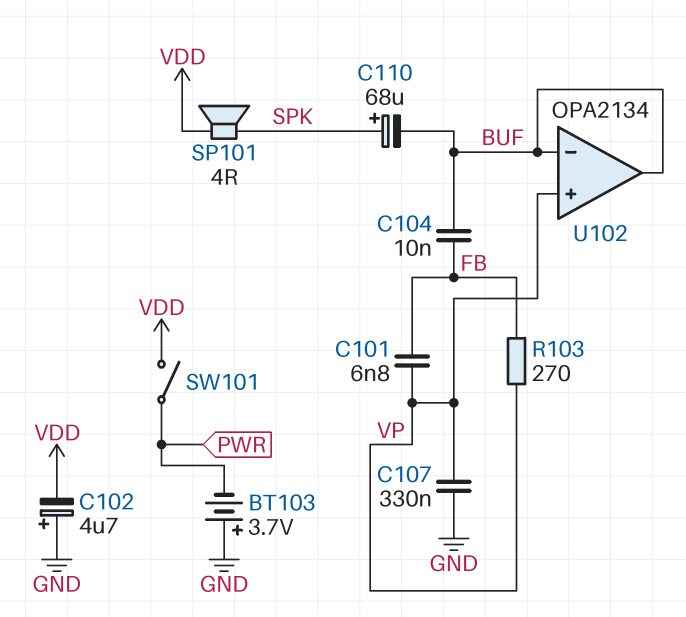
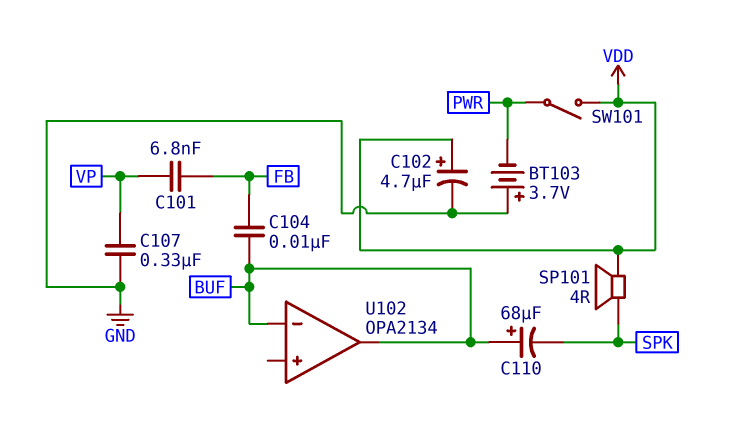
C102: 4.7uF (plus GND, minus VDD) -> 4.7uF (plus VDD, minus GND)
C110: 68uF (plus SPK, minus BUF) -> 68uF (plus BUF, minus SPK)
R103: 270 (FB, VP) -> none
U102 pin in+: VP -> none

